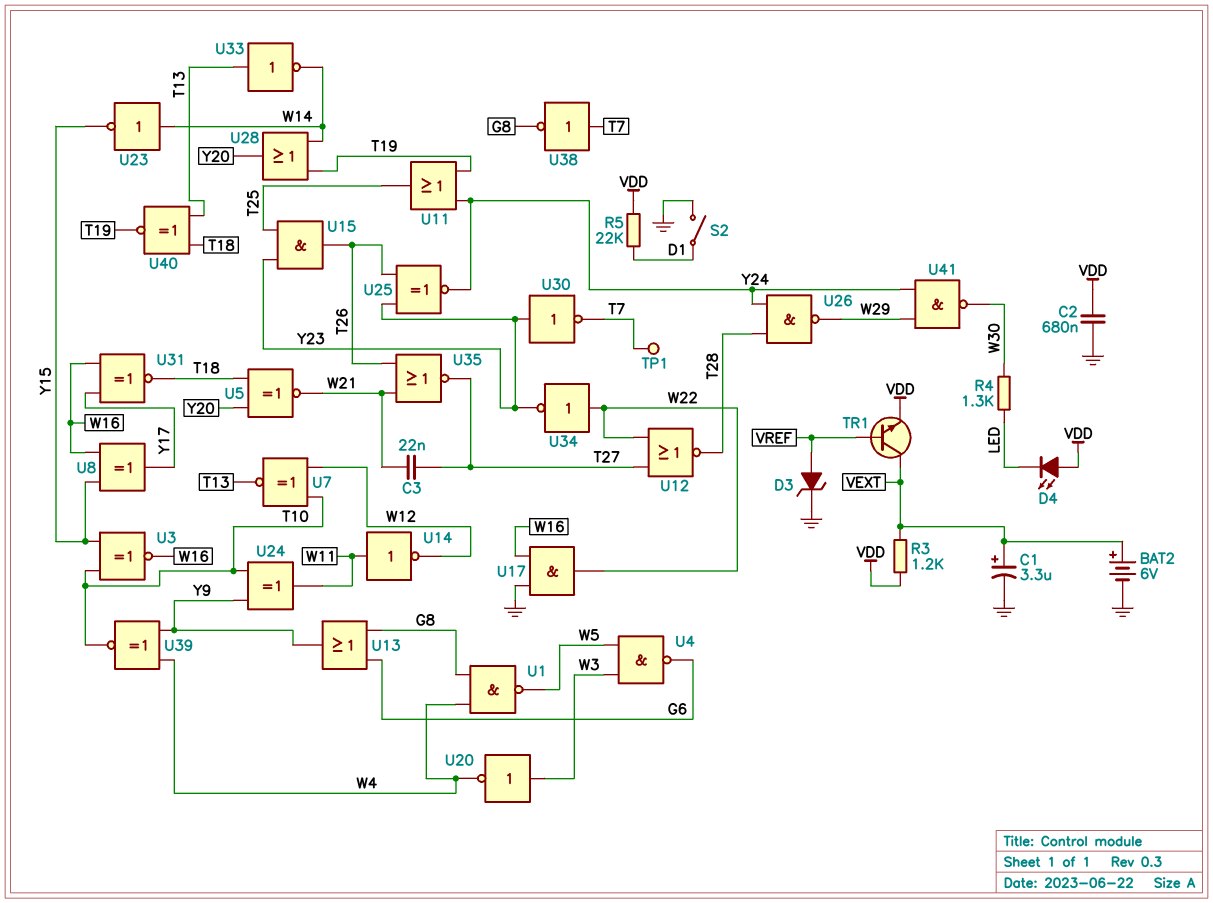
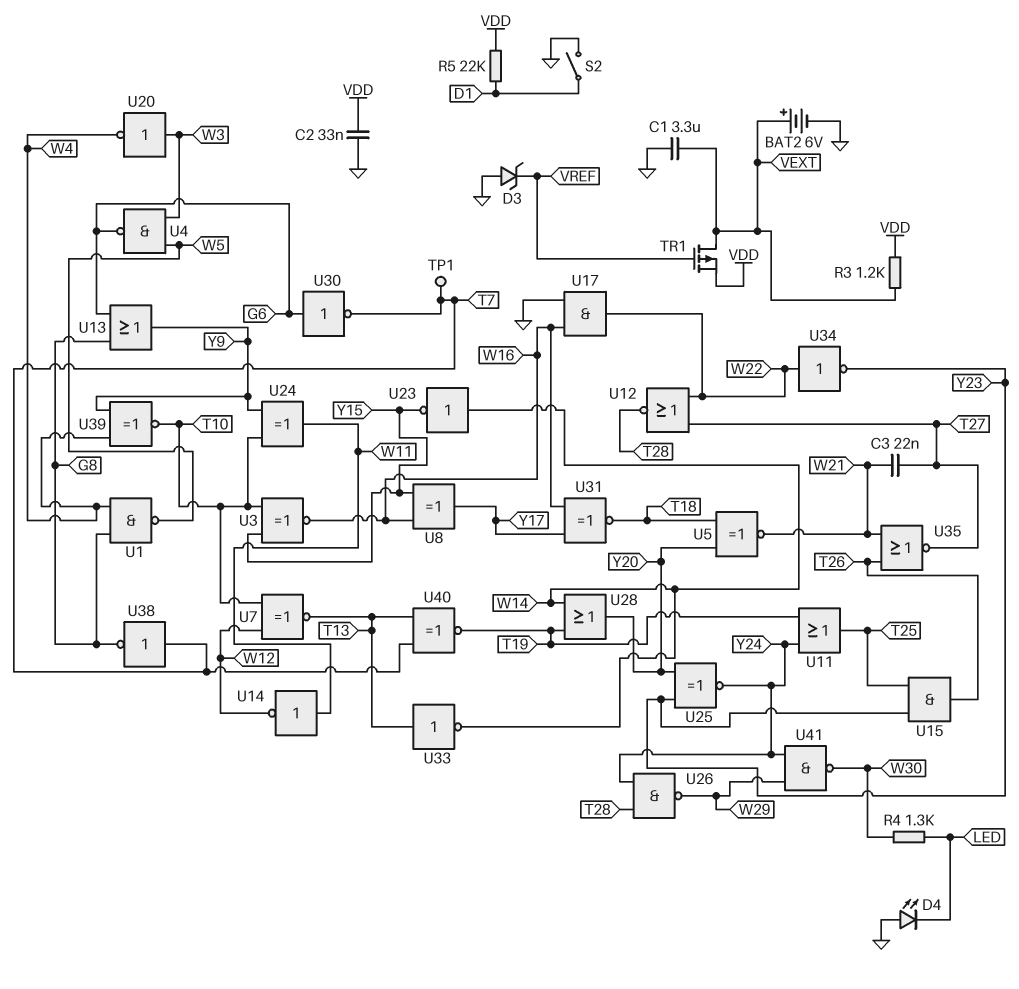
C1: 3.3uF (plus VEXT, minus GND) -> 3.3uF (GND, VEXT)
C2: 680nF (GND, VDD) -> 33nF (GND, VDD)
D3: zener (A VREF, K GND) -> zener (A GND, K VREF)
D4: LED (A VDD, K LED) -> LED (A GND, K LED)
TR1: NPN (B VREF, C VEXT, E VDD) -> PMOS (G VREF, D VEXT, S VDD)
U25: XNOR (in T26, in Y23, out Y24) -> XNOR (in Y20, in Y23, out Y24)
U30: NOT (in Y23, out T7) -> NOT (in G6, out T7)
U40: XNOR (in T13, in T18, out T19) -> XNOR (in T7, in T13, out T19)

